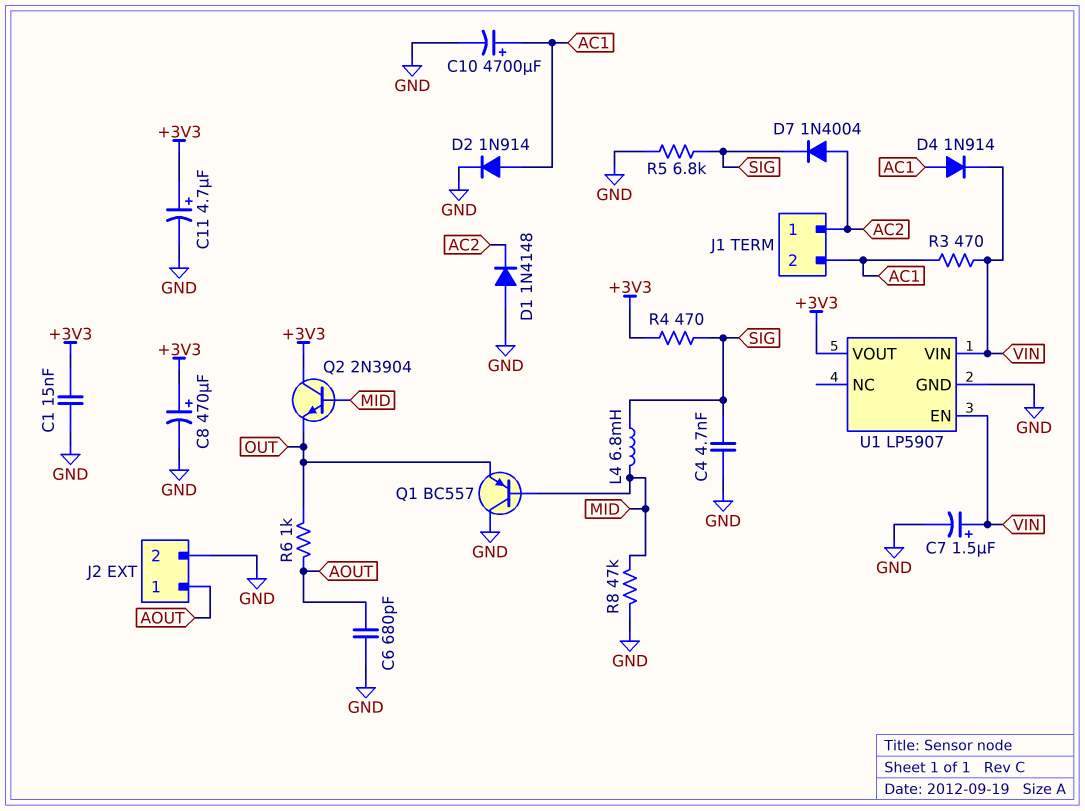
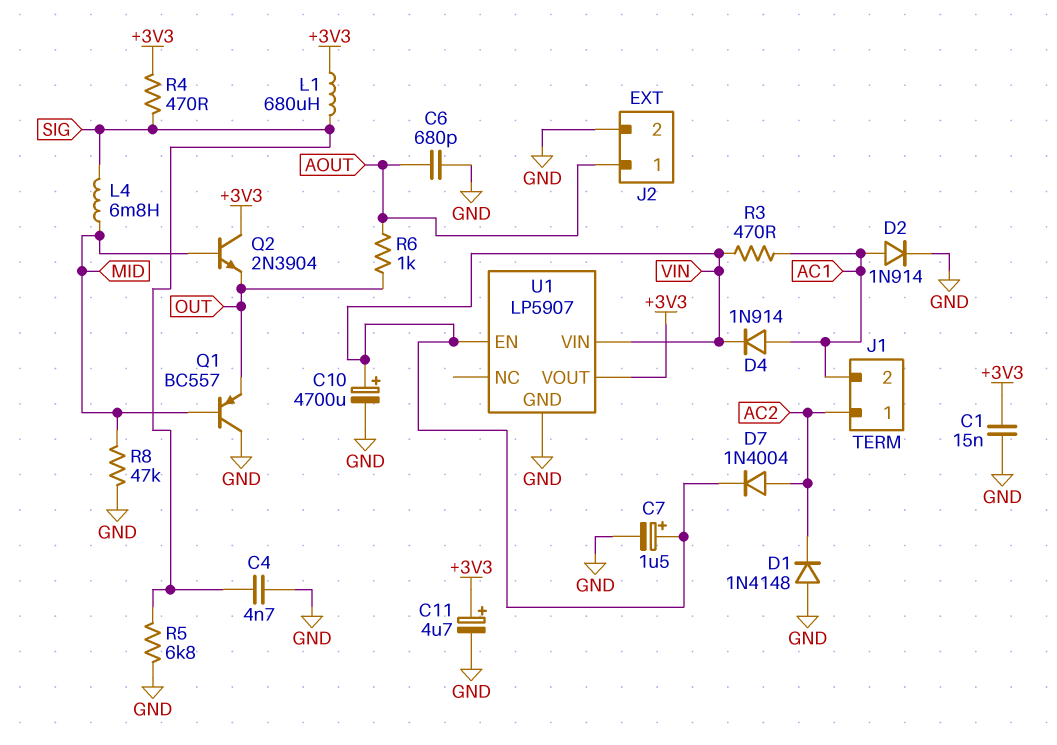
C8: 470uF (plus +3V3, minus GND) -> none
C10: 4700uF (plus AC1, minus GND) -> 4700uF (plus VIN, minus GND)
D7: diode 1N4004 (A AC2, K SIG) -> diode 1N4004 (A AC2, K VIN)
L1: none -> 680uH (+3V3, SIG)

